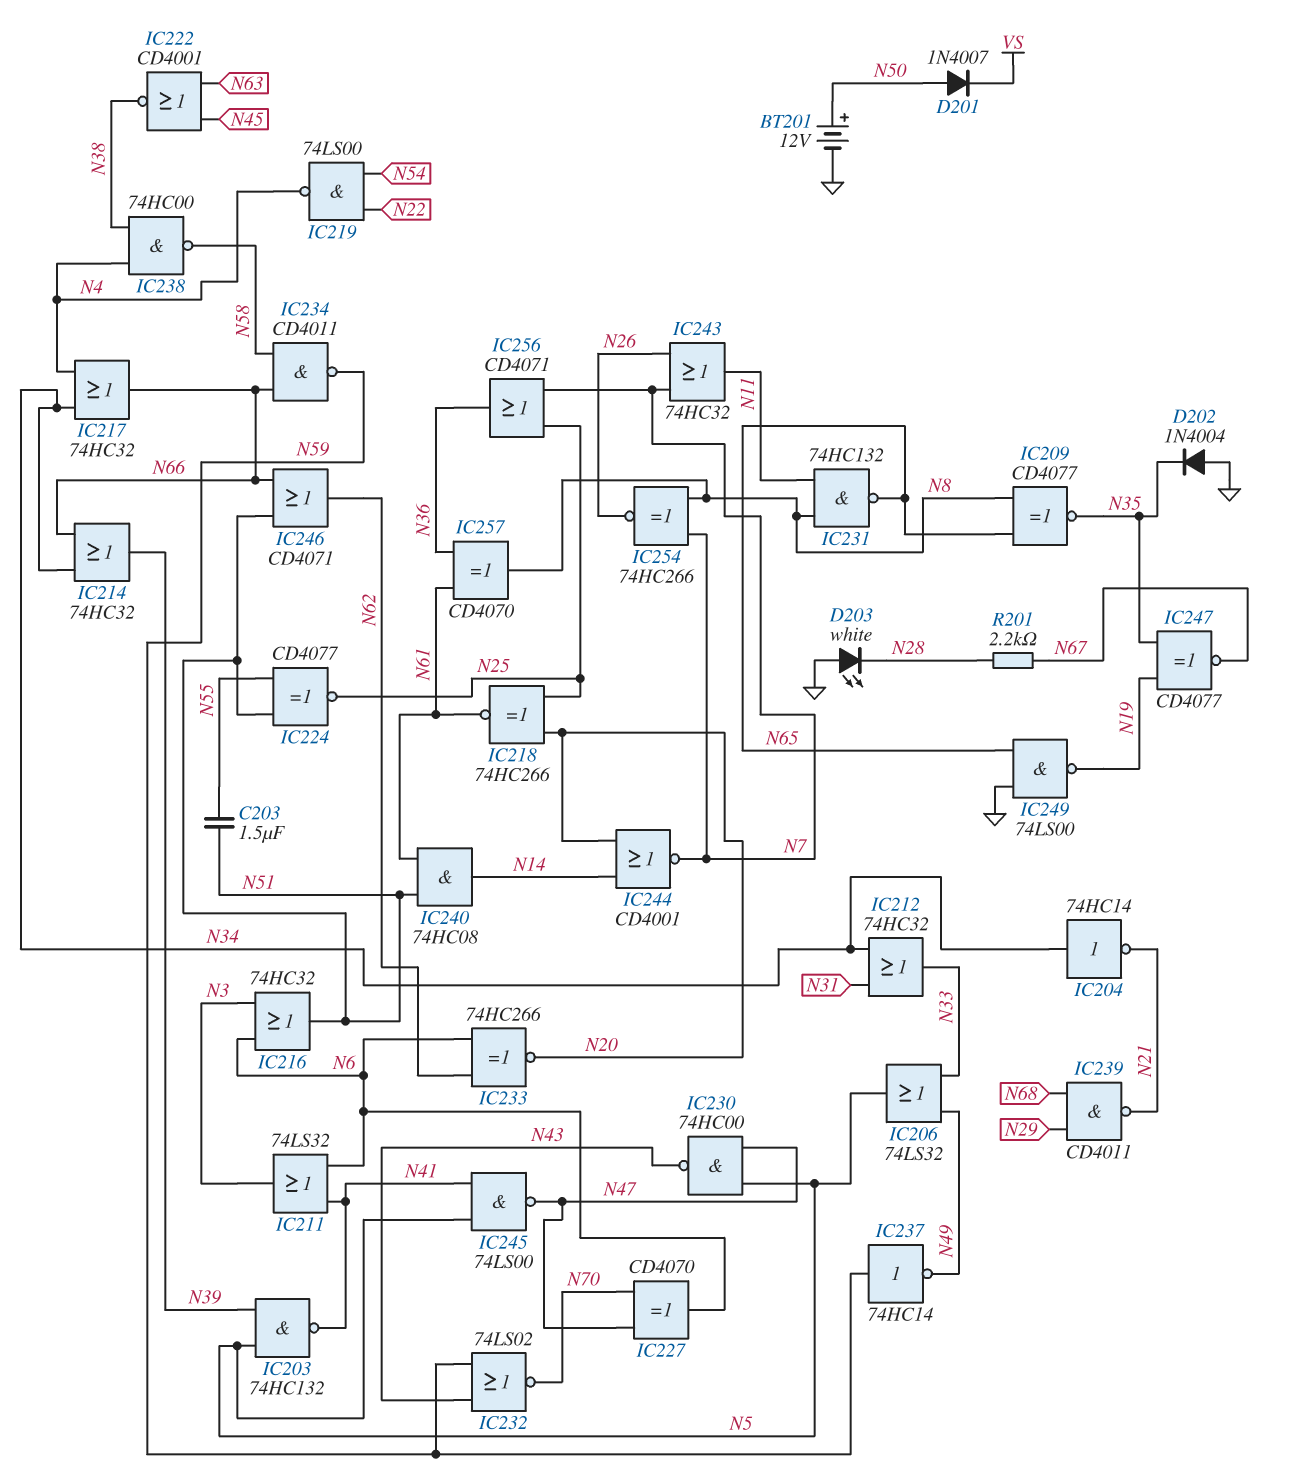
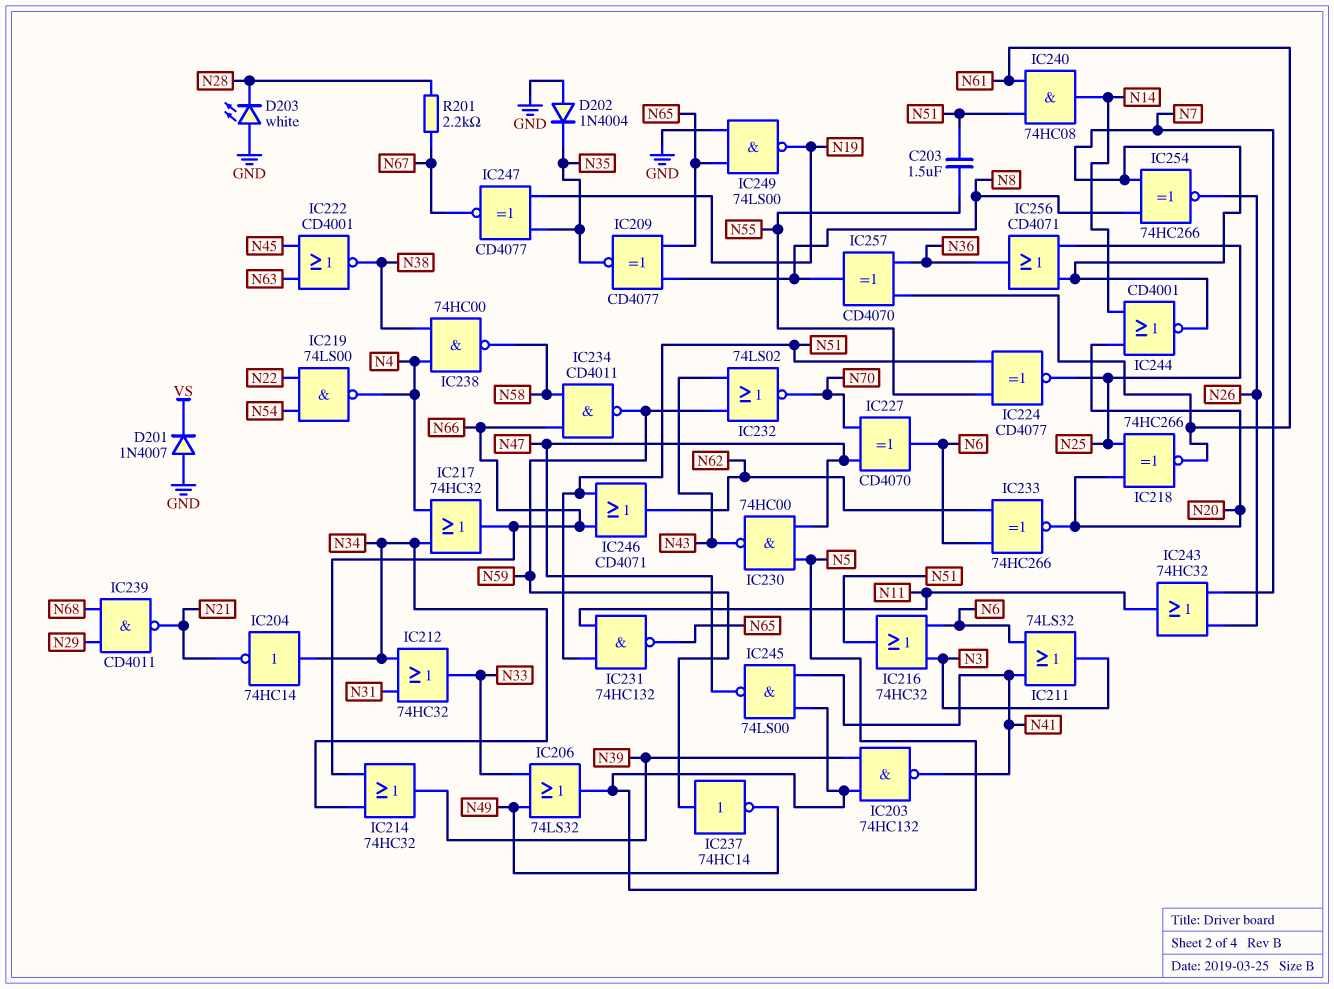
BT201: 12V (plus N50, minus GND) -> none
D201: diode 1N4007 (A N50, K VS) -> diode 1N4007 (A GND, K VS)
IC231: NAND 74HC132 (in N8, in N11, out N65) -> NAND 74HC132 (in N11, in N51, out N65)

